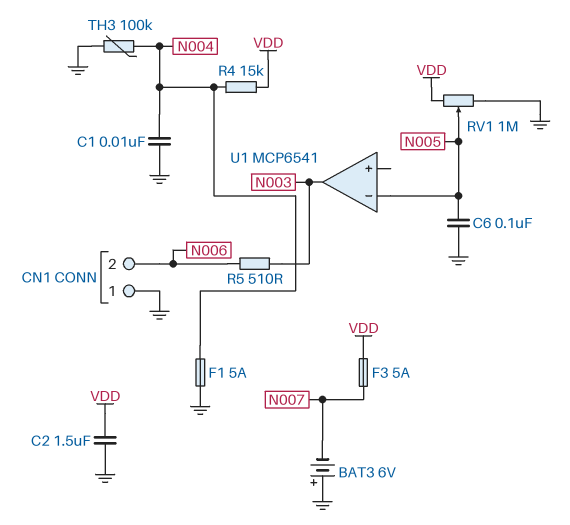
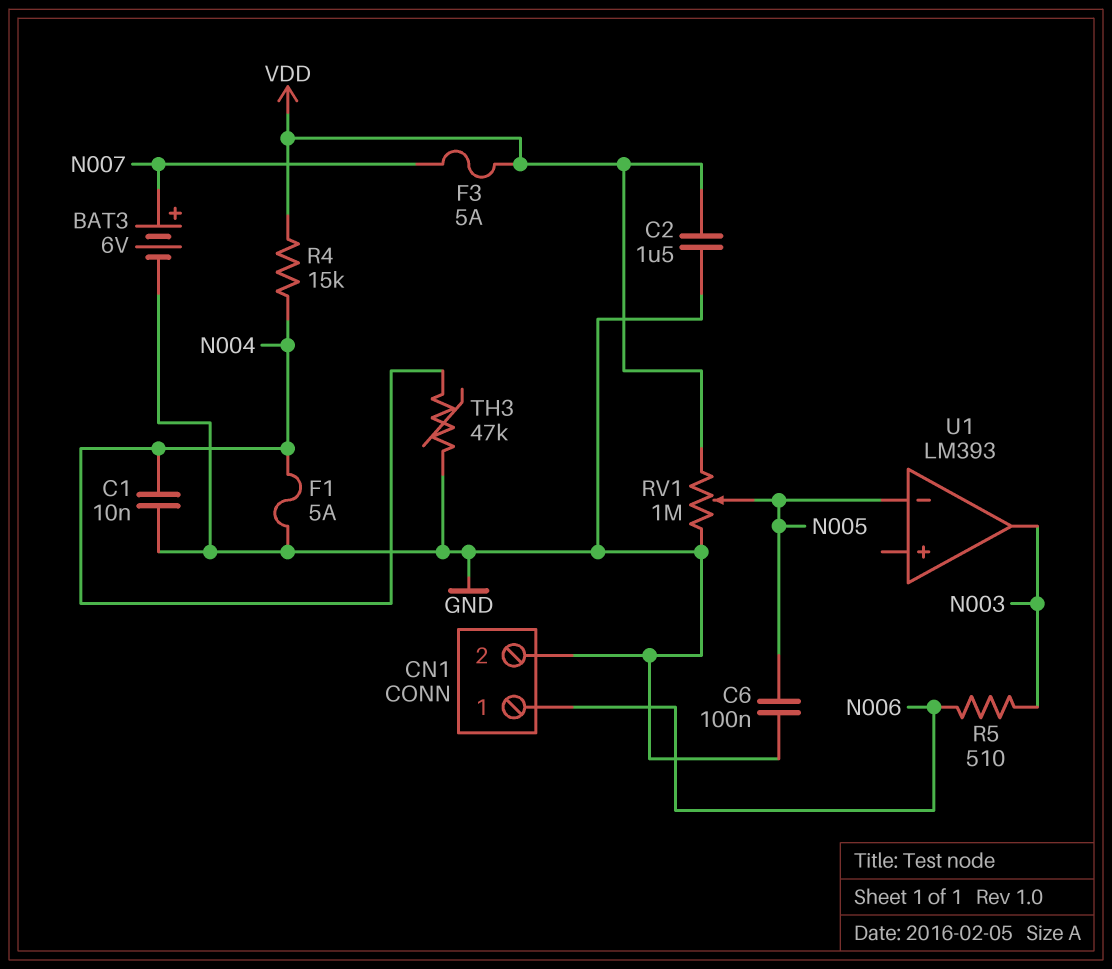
BAT3: 6V (plus GND, minus N007) -> 6V (plus N007, minus GND)
CN1 pin 1: GND -> N006
CN1 pin 2: N006 -> GND
TH3: 100k (GND, N004) -> 47k (GND, N004)
U1: MCP6541 -> LM393

